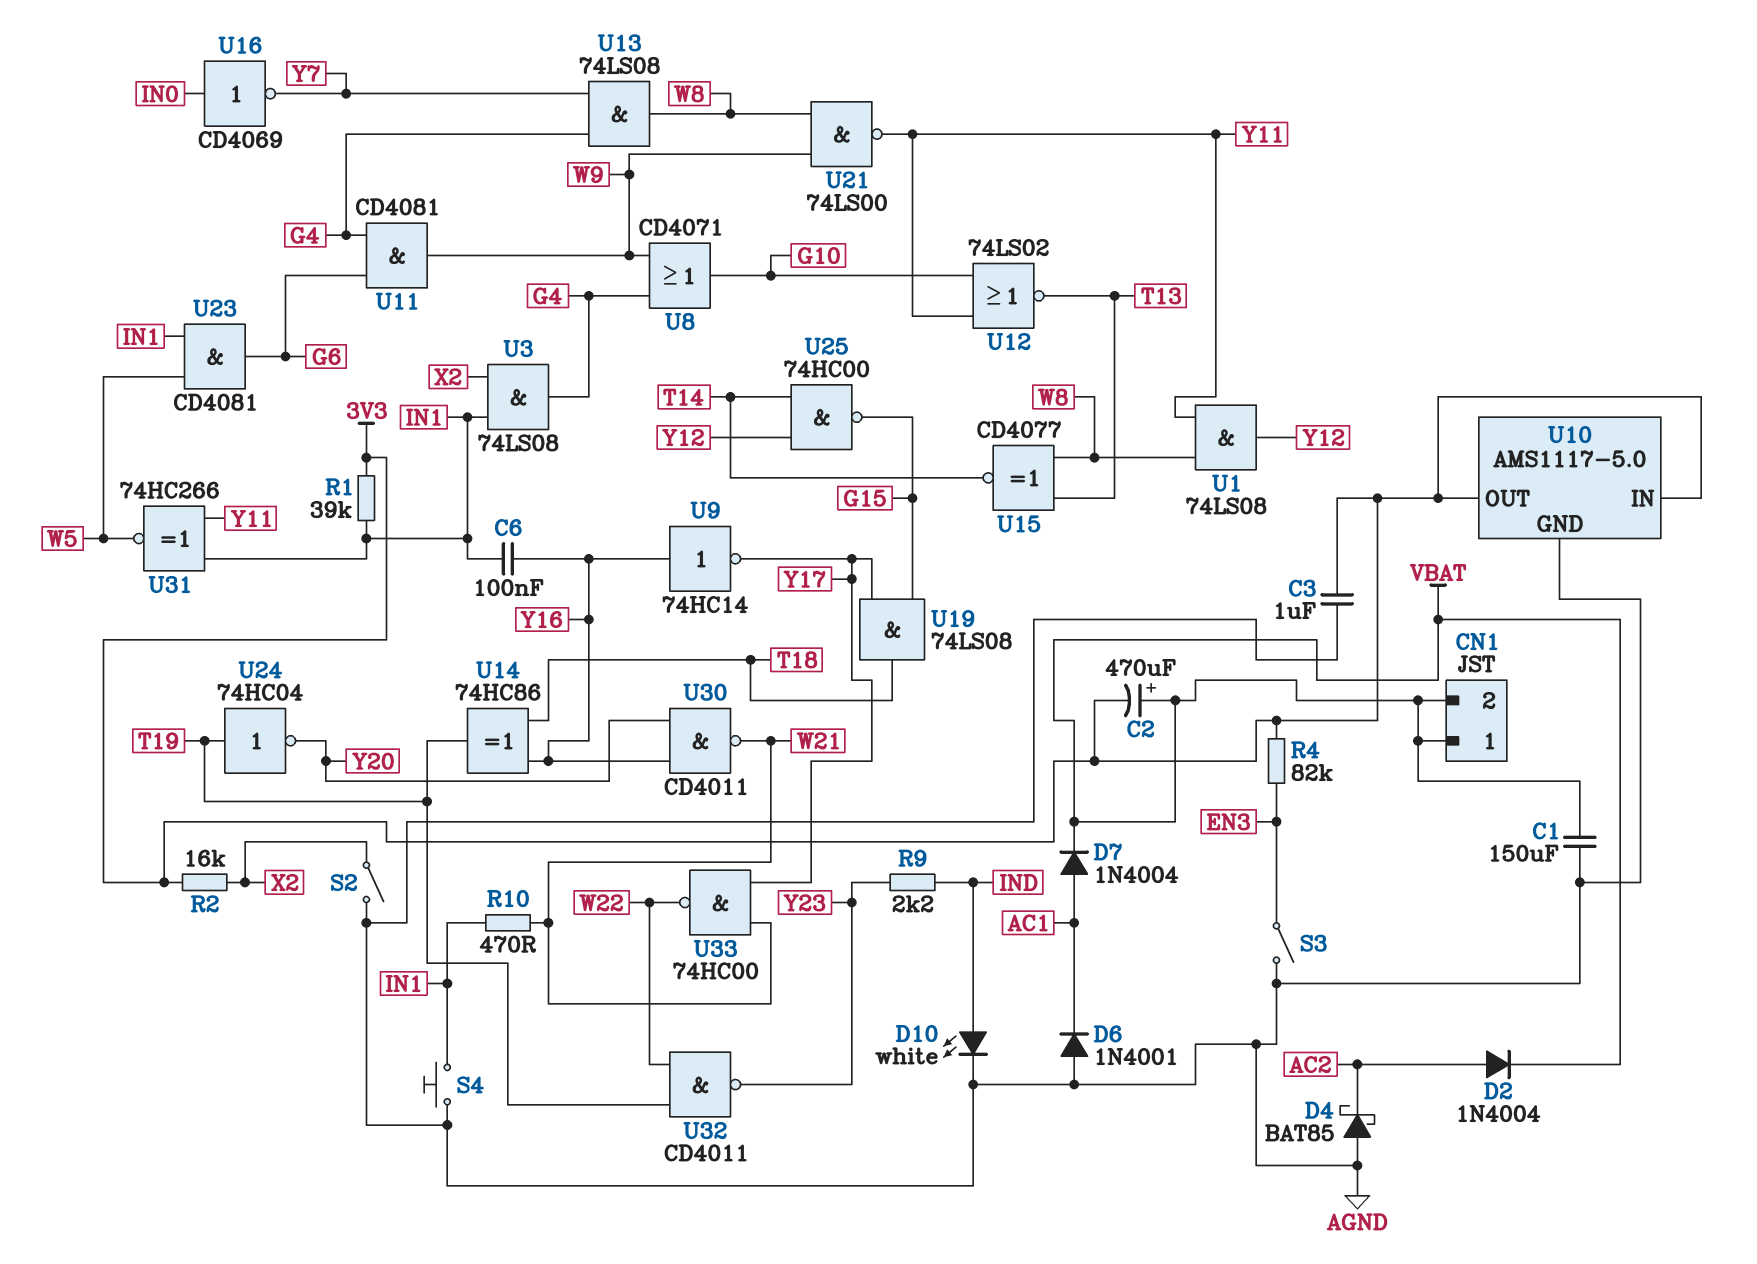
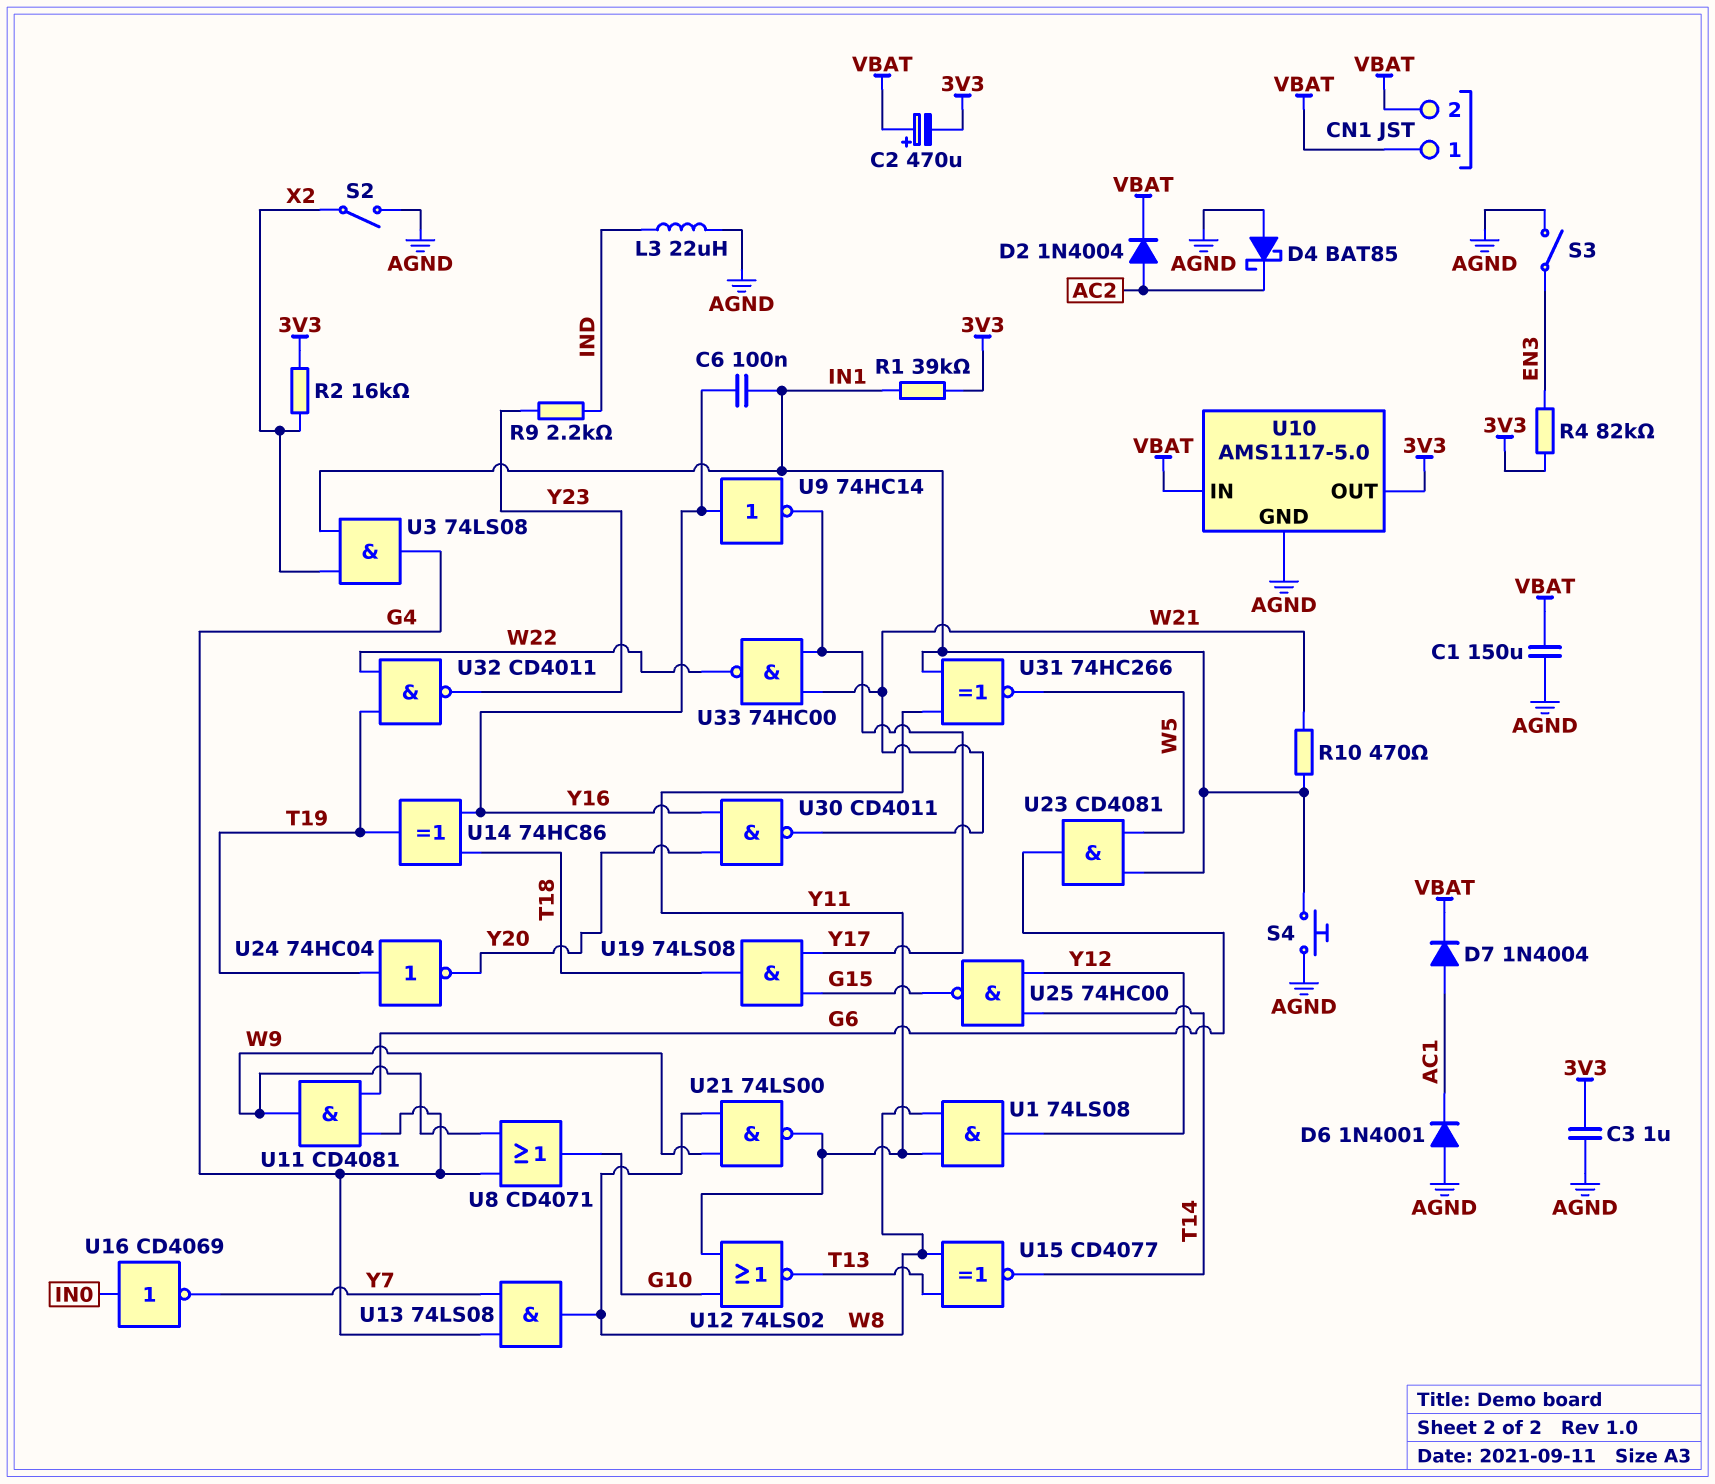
D10: LED white (A IND, K AGND) -> none
L3: none -> 22uH (AGND, IND)
U10 pin IN: 3V3 -> VBAT

